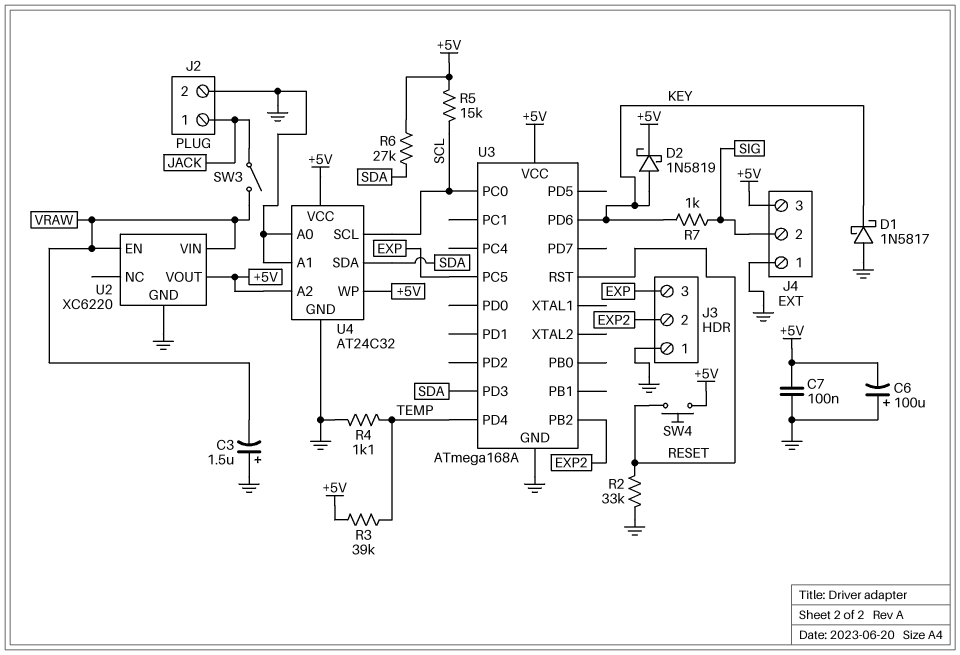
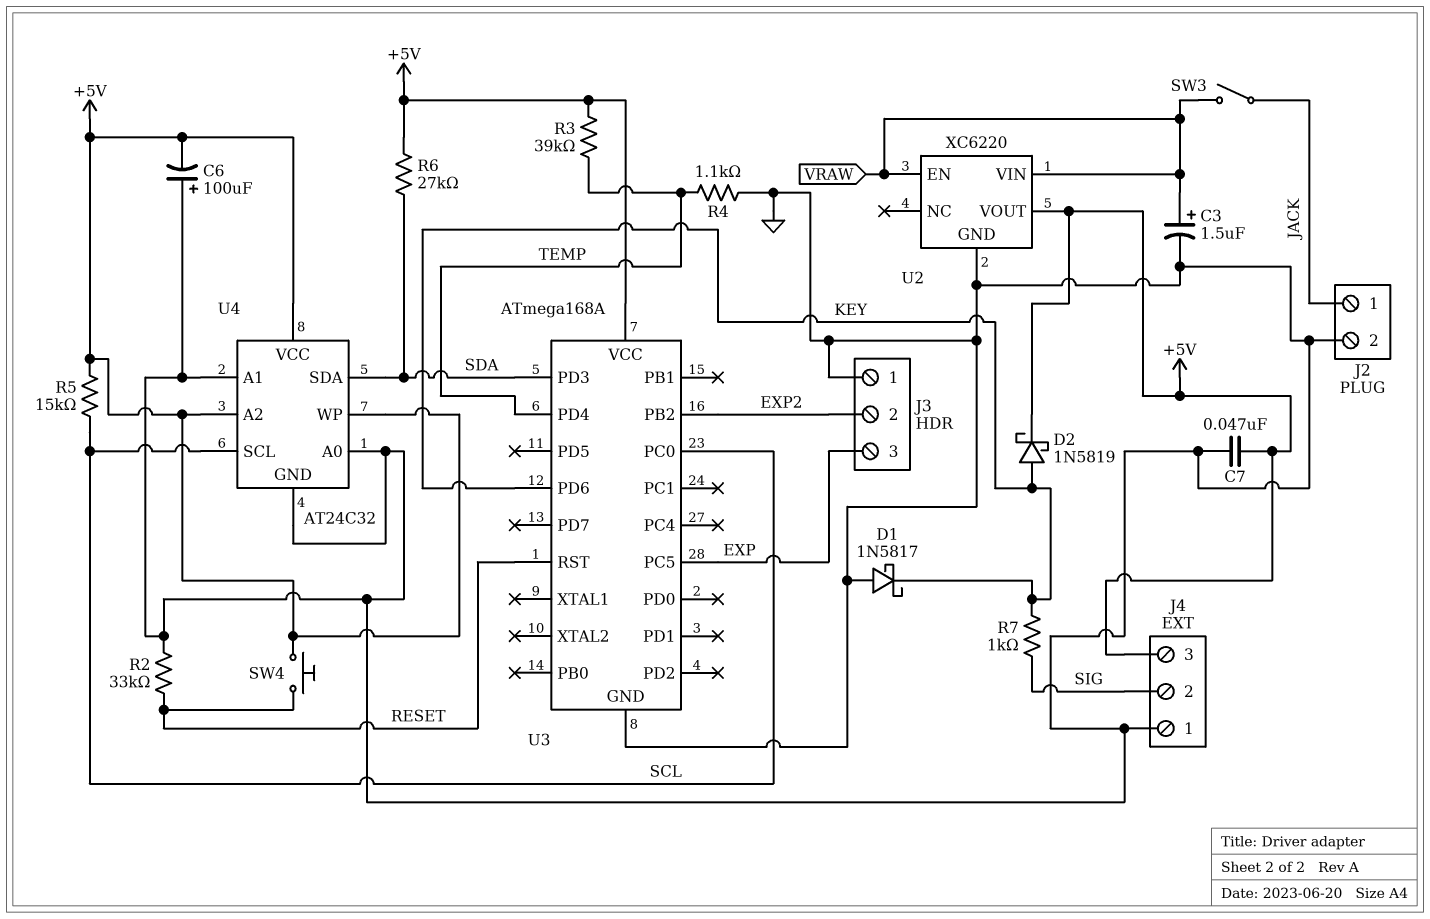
C3: 1.5uF (plus GND, minus VRAW) -> 1.5uF (plus VRAW, minus GND)
C7: 100nF (+5V, GND) -> 47nF (+5V, GND)

